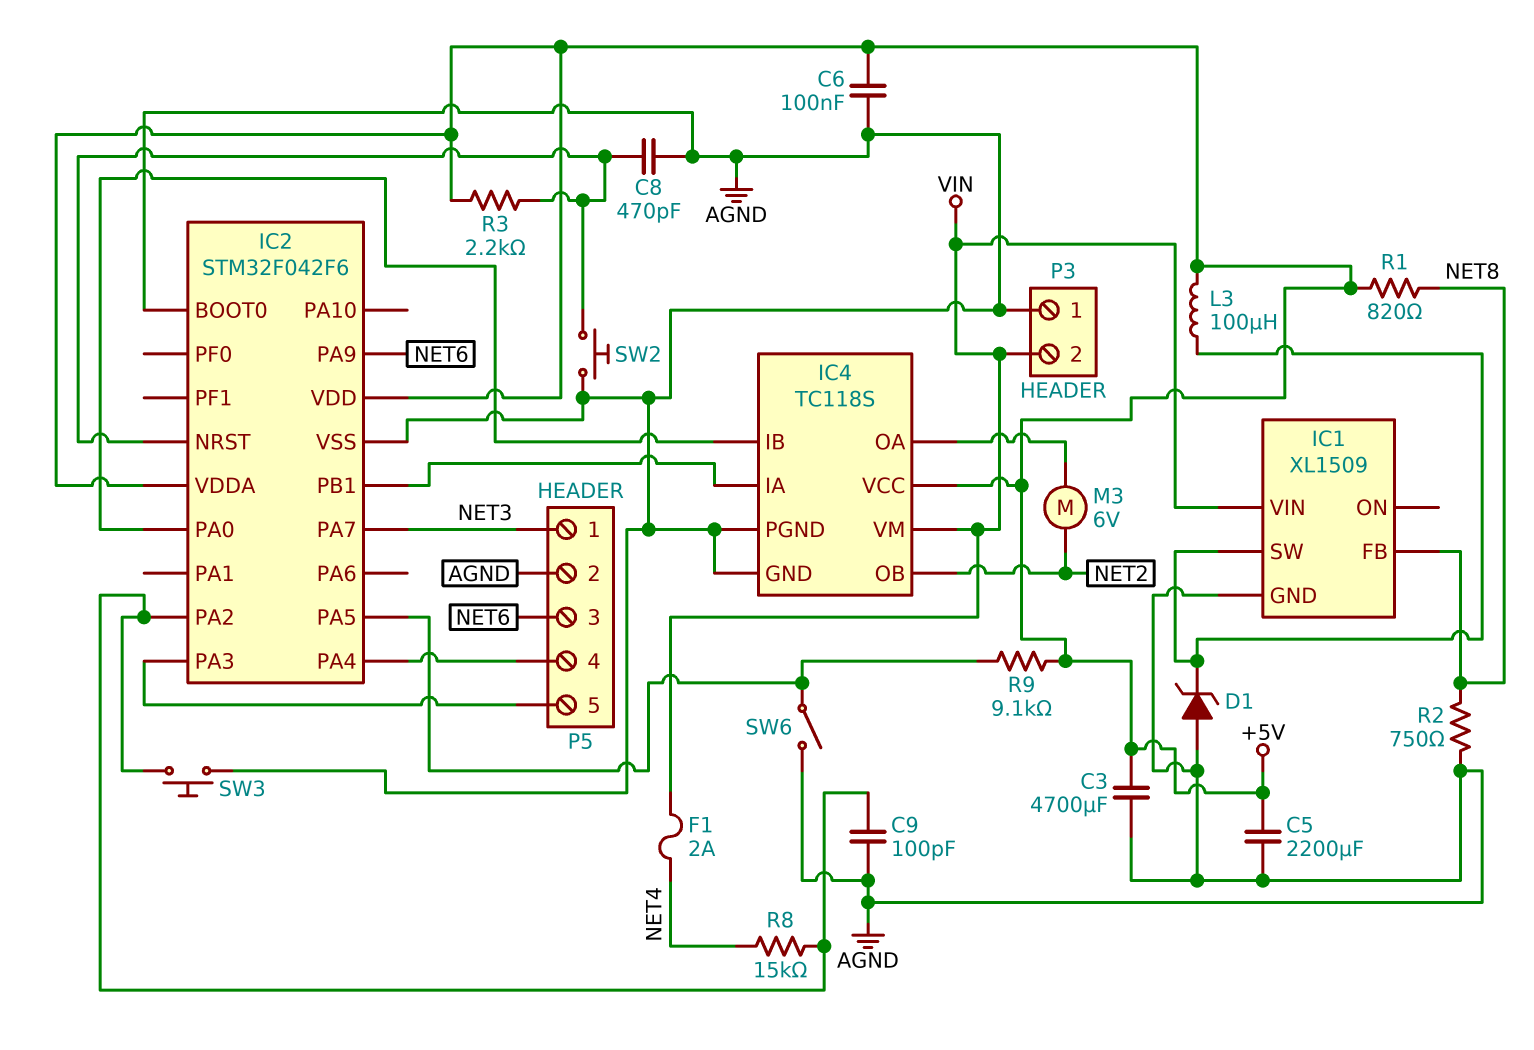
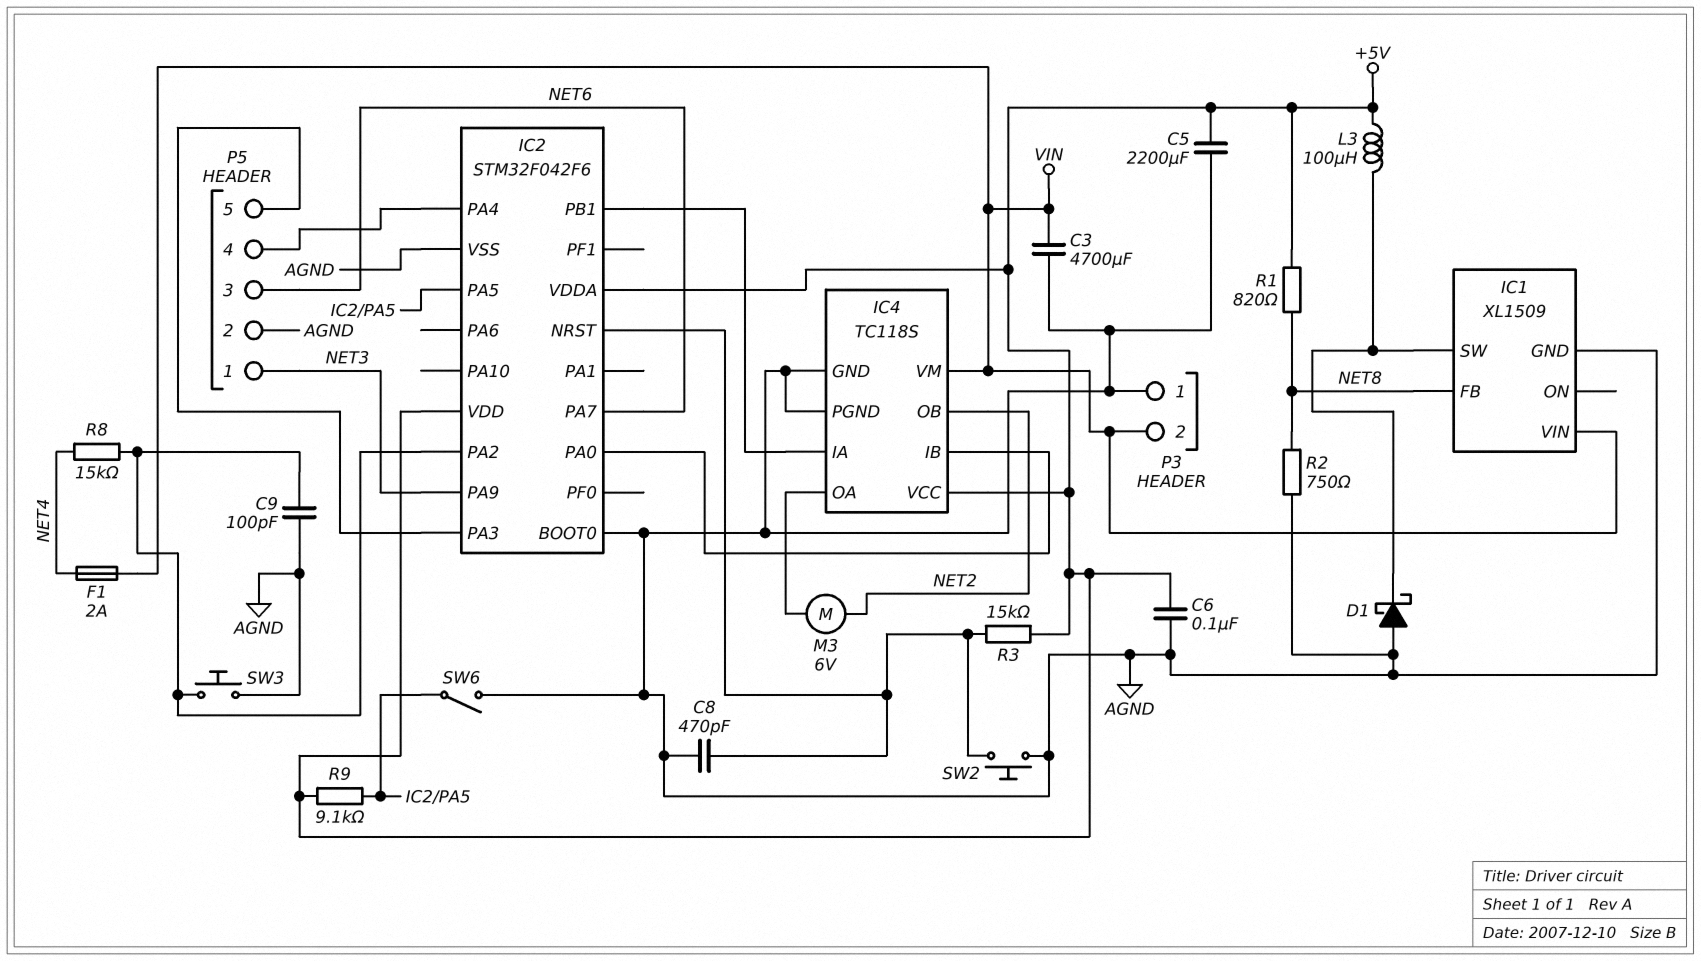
C3: 4700uF (+5V, AGND) -> 4700uF (AGND, VIN)
D1: zener (A AGND, K IC1/SW) -> schottky (A AGND, K IC1/SW)
IC2 pin PA7: NET3 -> NET6
IC2 pin PA9: NET6 -> NET3
R3: 2.2k (+5V, IC2/NRST) -> 15k (+5V, IC2/NRST)

